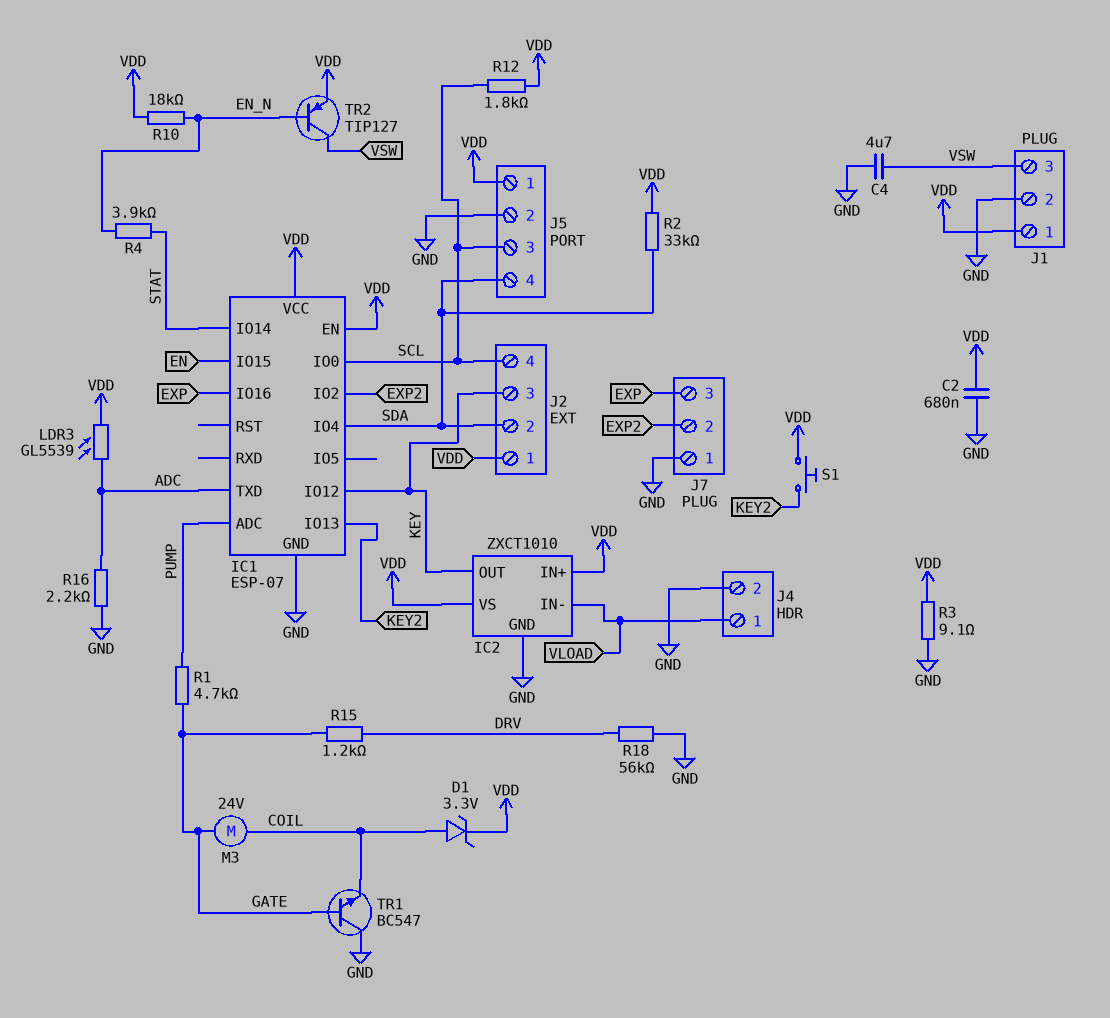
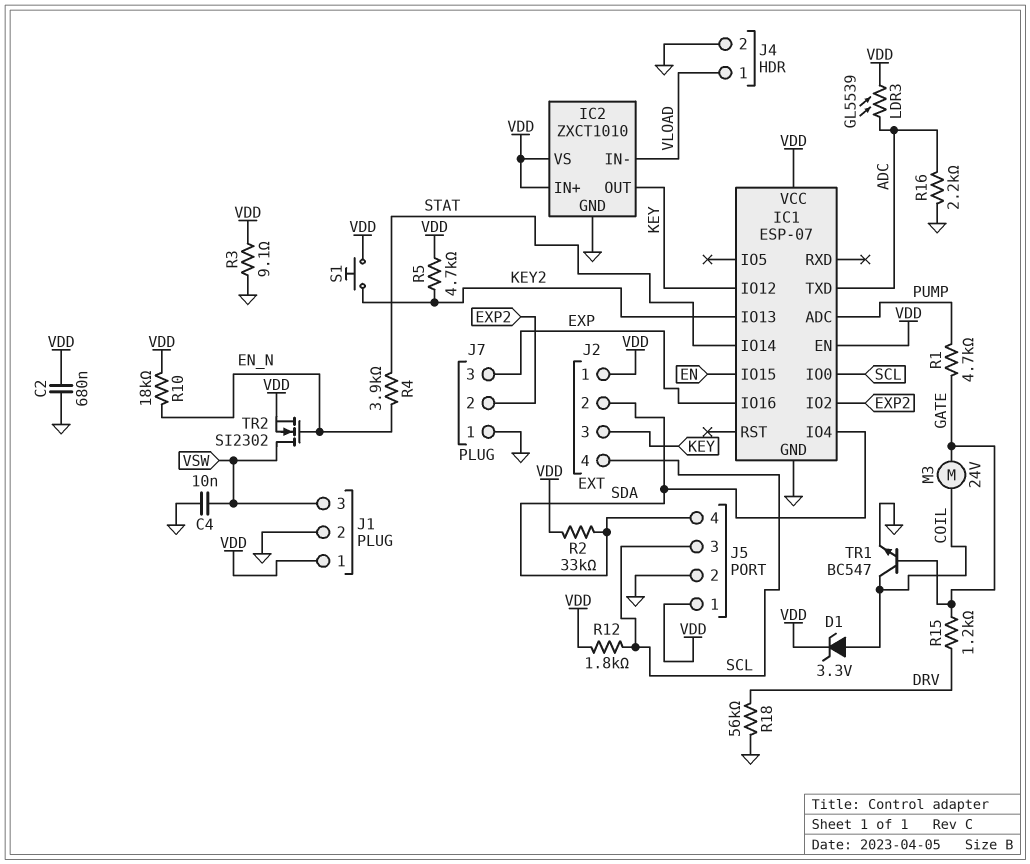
C4: 4.7uF (GND, VSW) -> 10nF (GND, VSW)
R5: none -> 4.7k (KEY2, VDD)
TR1: NPN BC547 (B GATE, C GND, E COIL) -> NPN BC547 (B GATE, C COIL, E GND)
TR2: PNP TIP127 (B EN_N, C VSW, E VDD) -> NMOS SI2302 (G EN_N, D VSW, S VDD)

